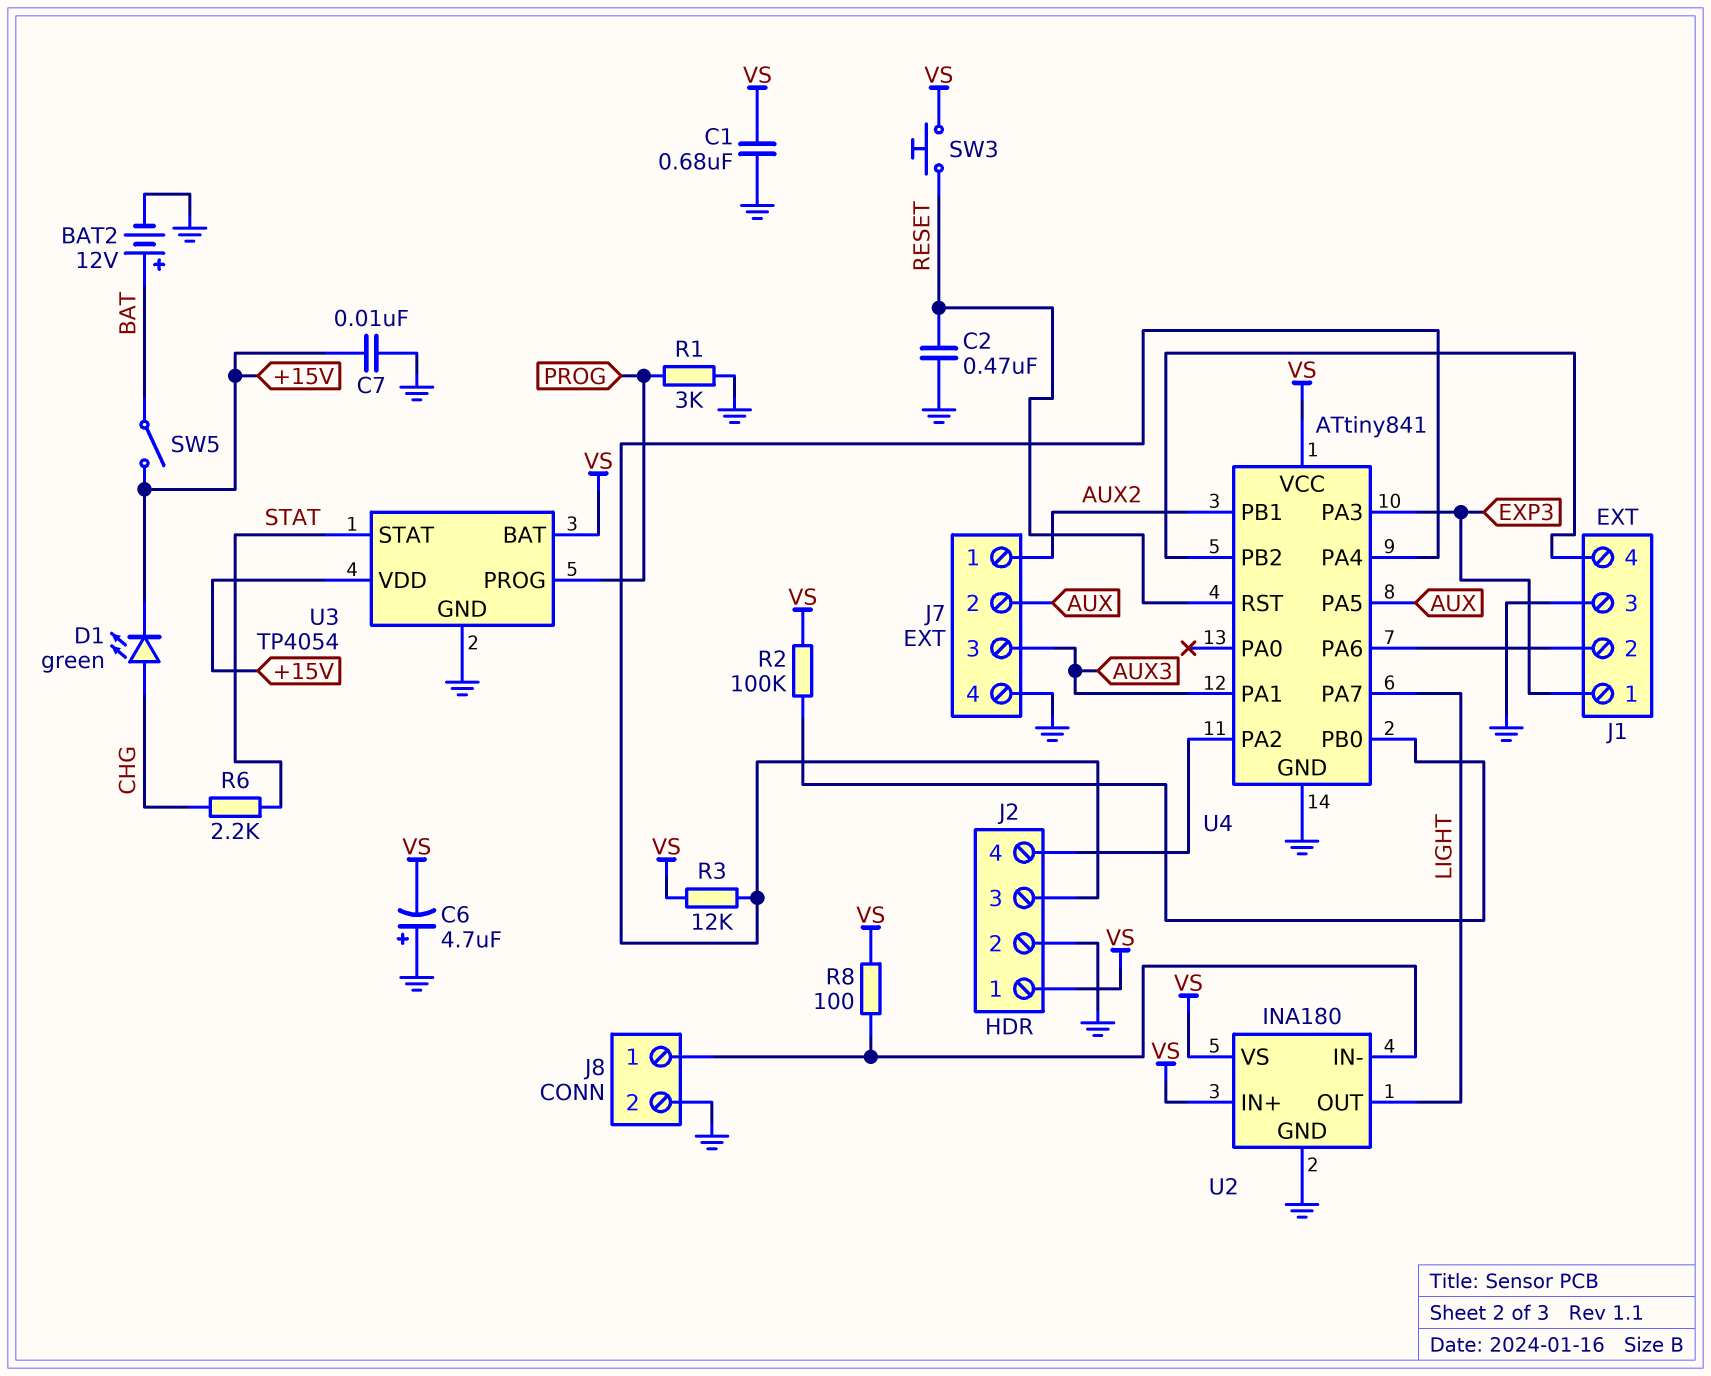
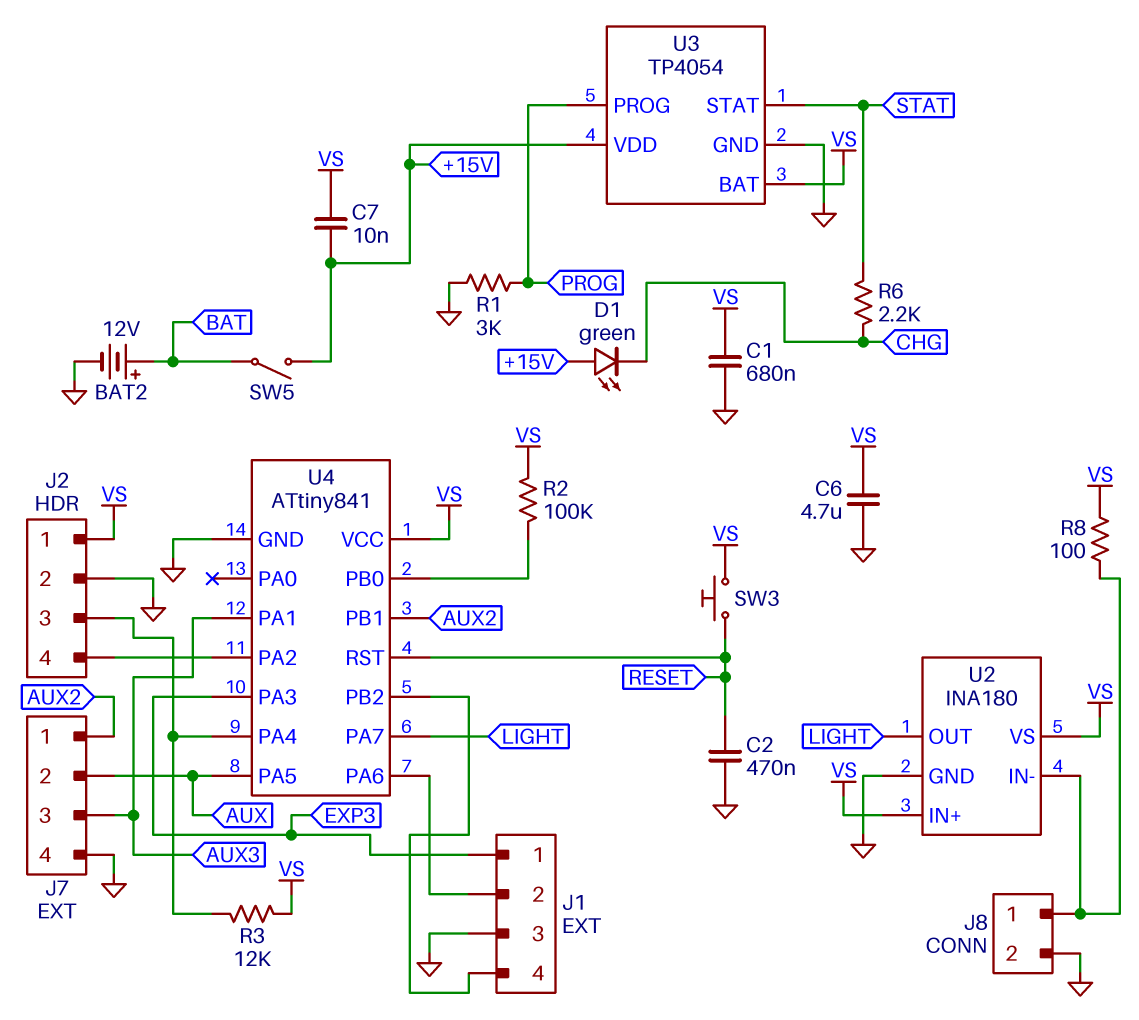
C6: 4.7uF (plus GND, minus VS) -> 4.7uF (GND, VS)
C7: 10nF (+15V, GND) -> 10nF (+15V, VS)
D1: LED green (A CHG, K +15V) -> LED green (A +15V, K CHG)

